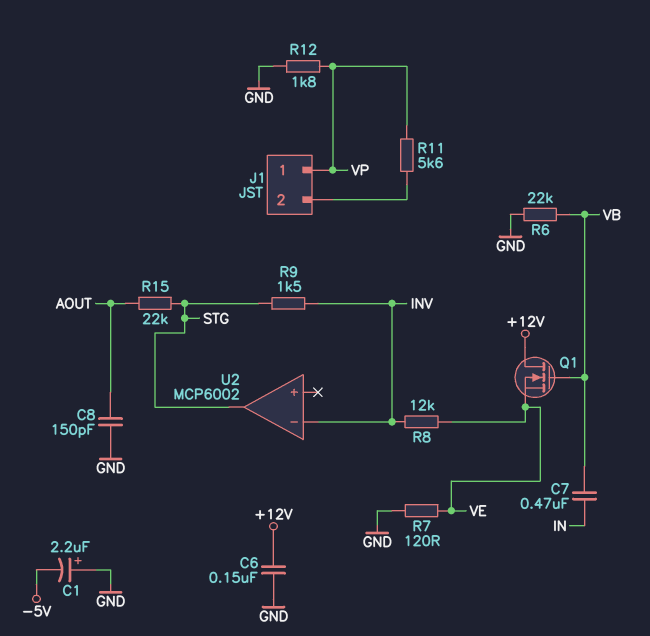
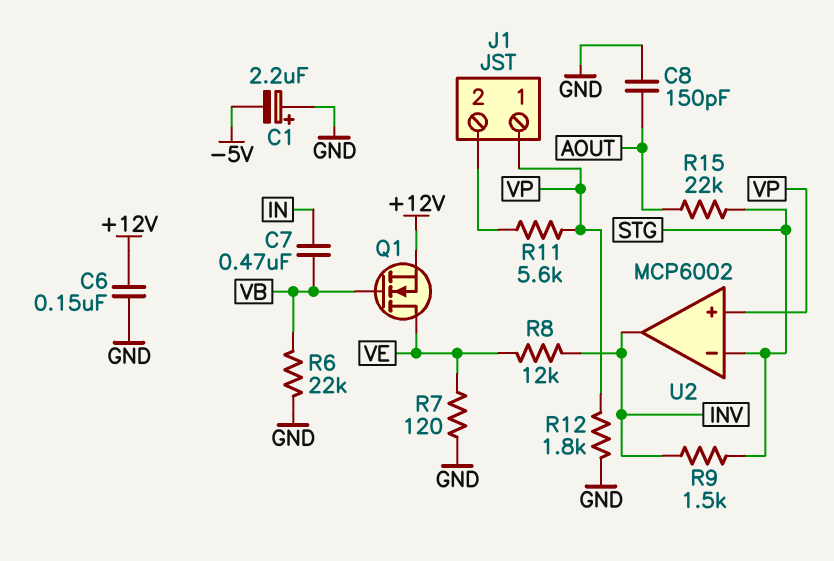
Q1: NMOS (G VB, D +12V, S VE) -> NMOS (G VB, D VE, S +12V)
U2 pin in+: none -> VP
U2 pin in-: INV -> STG
U2 pin out: STG -> INV

